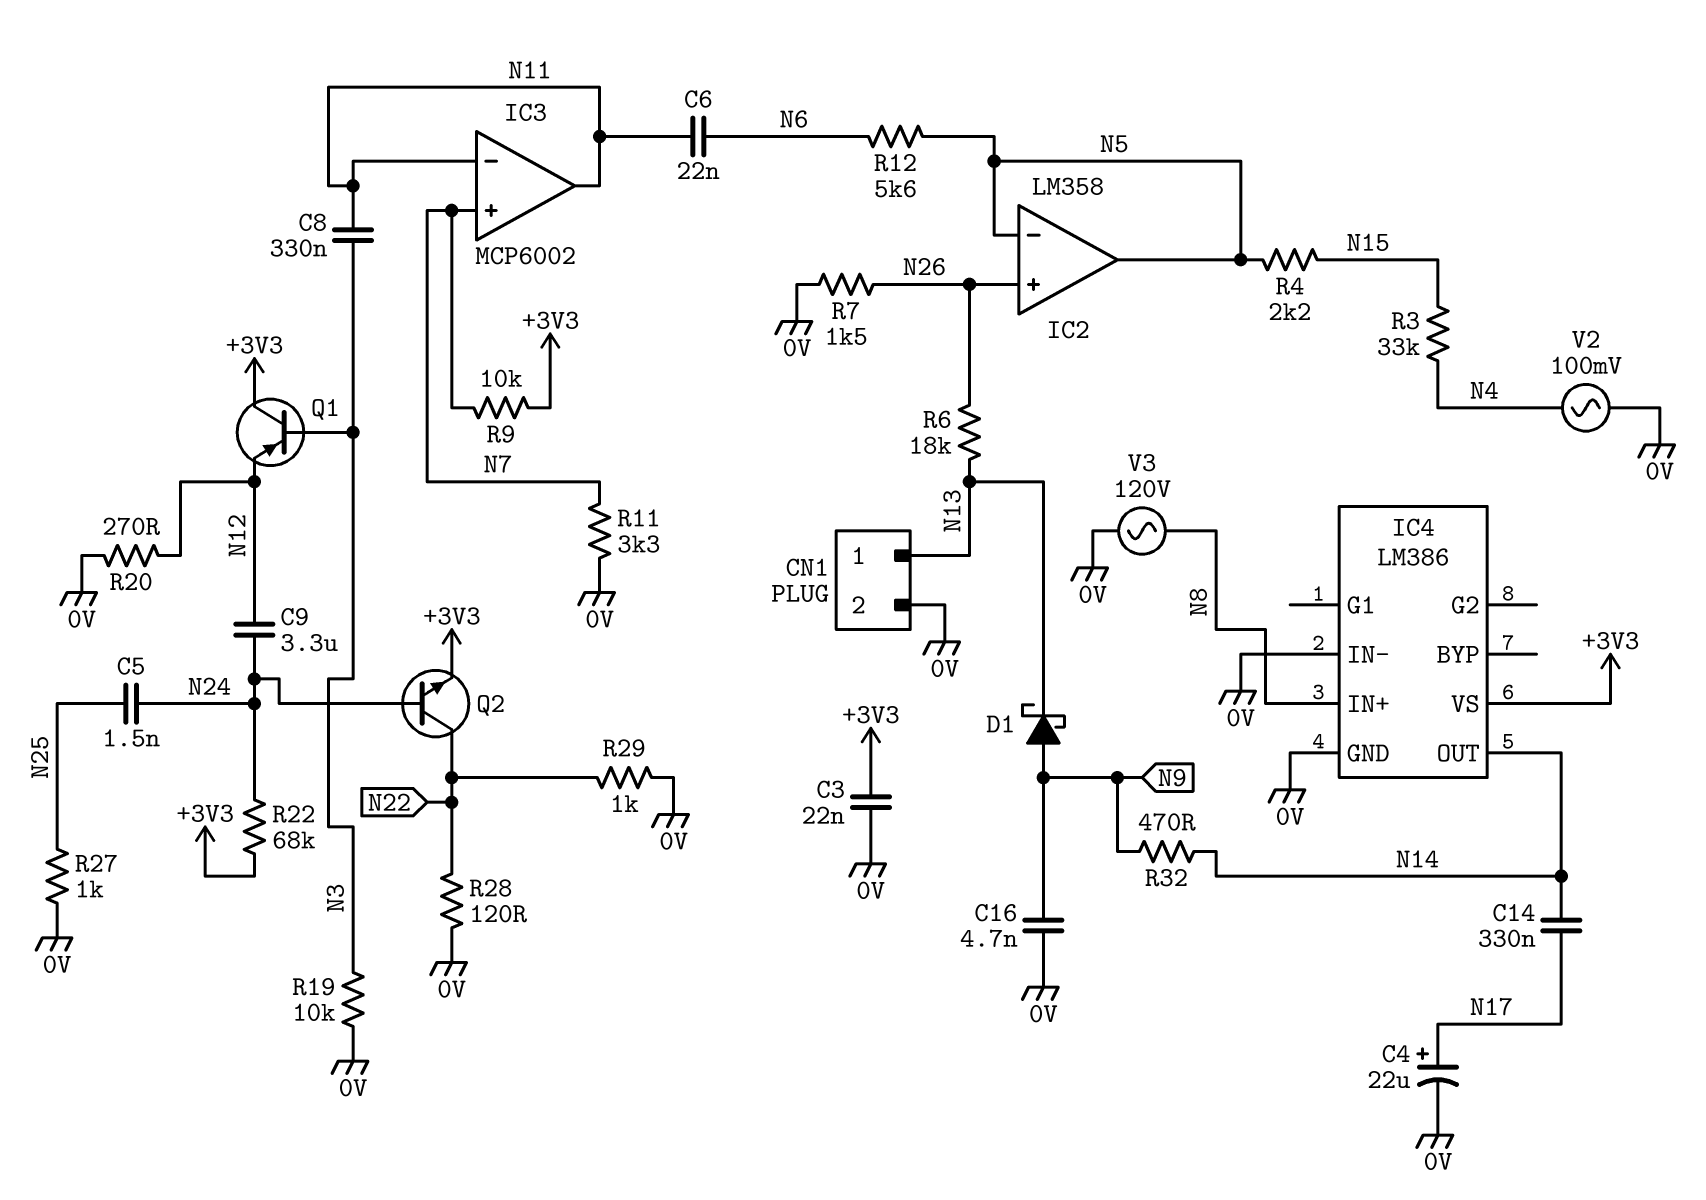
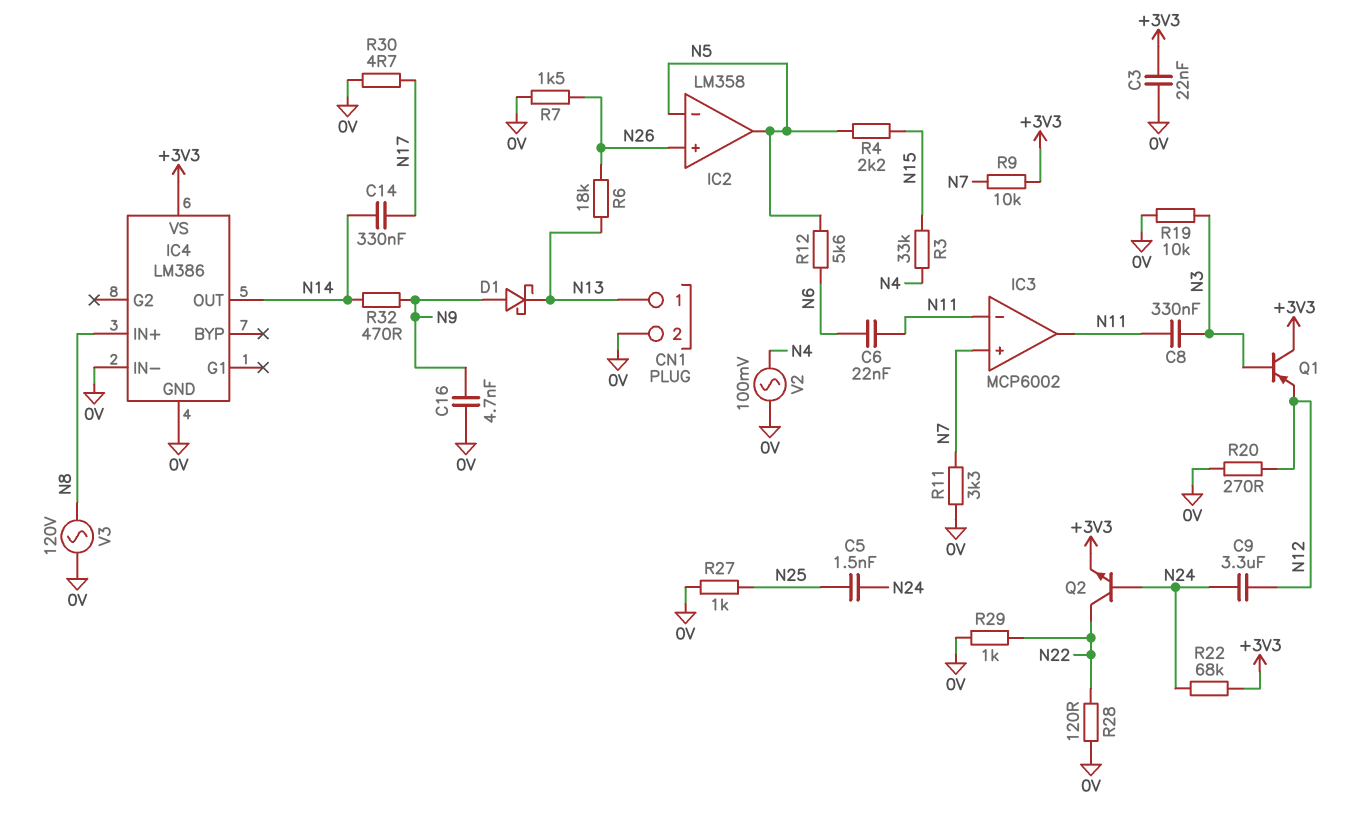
C4: 22uF (plus N17, minus 0V) -> none
R30: none -> 4.7 (0V, N17)

